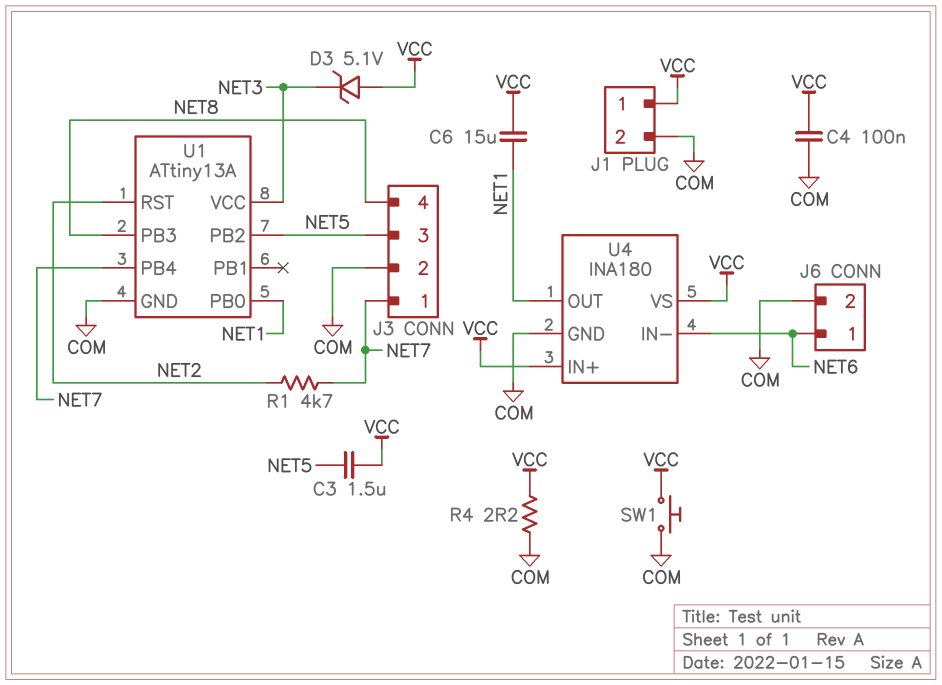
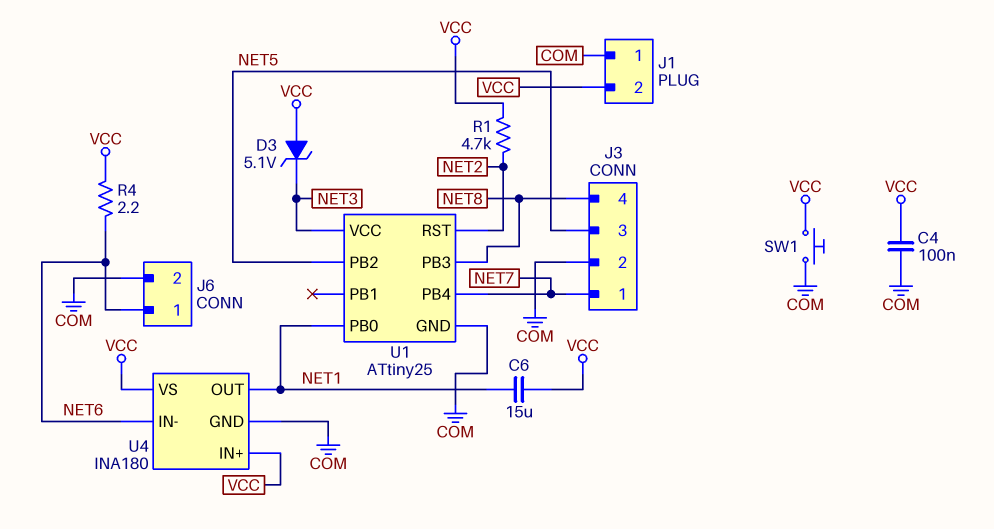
C3: 1.5uF (NET5, VCC) -> none
J1 pin 1: VCC -> COM
J1 pin 2: COM -> VCC
R1: 4.7k (NET2, NET7) -> 4.7k (NET2, VCC)
R4: 2.2 (COM, VCC) -> 2.2 (NET6, VCC)
U1: ATtiny13A -> ATtiny25

